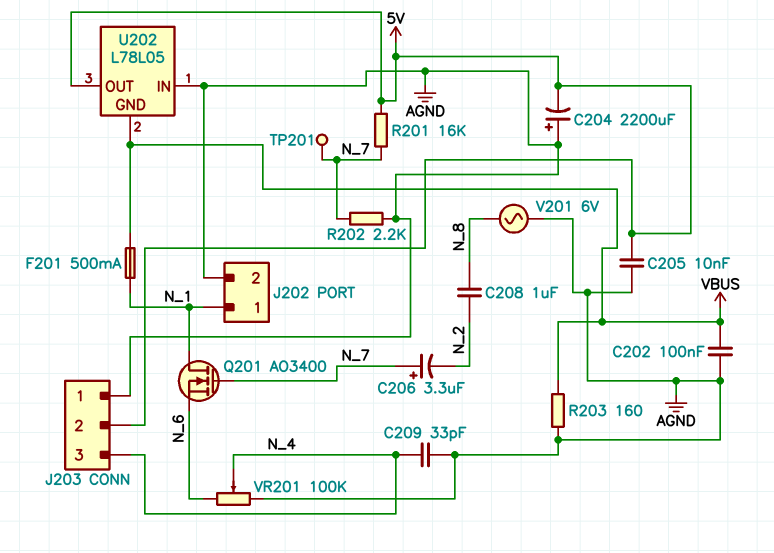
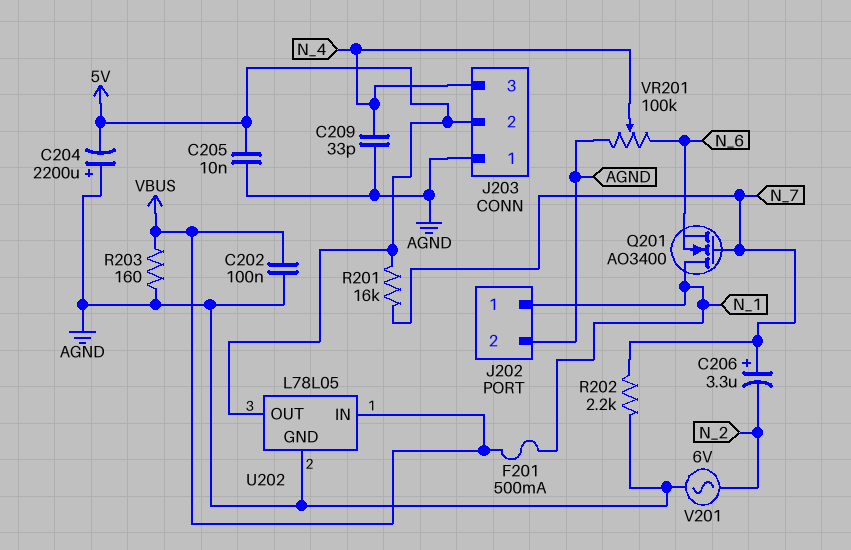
C208: 1uF (N_2, N_8) -> none
TP201: test point (N_7) -> none
U202 pin GND: VBUS -> AGND
U202 pin IN: AGND -> VBUS
V201: AC 6V (AGND, N_8) -> AC 6V (AGND, N_2)

